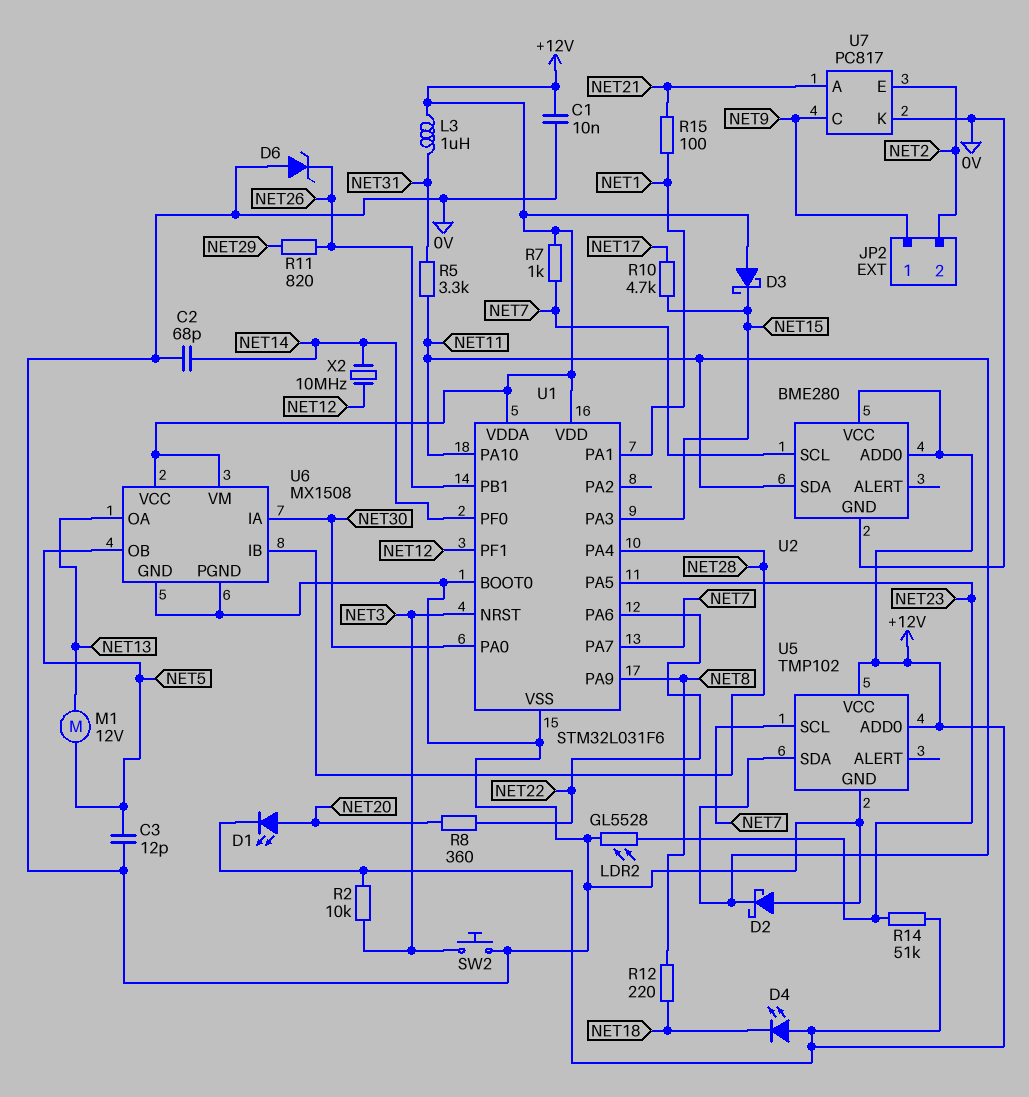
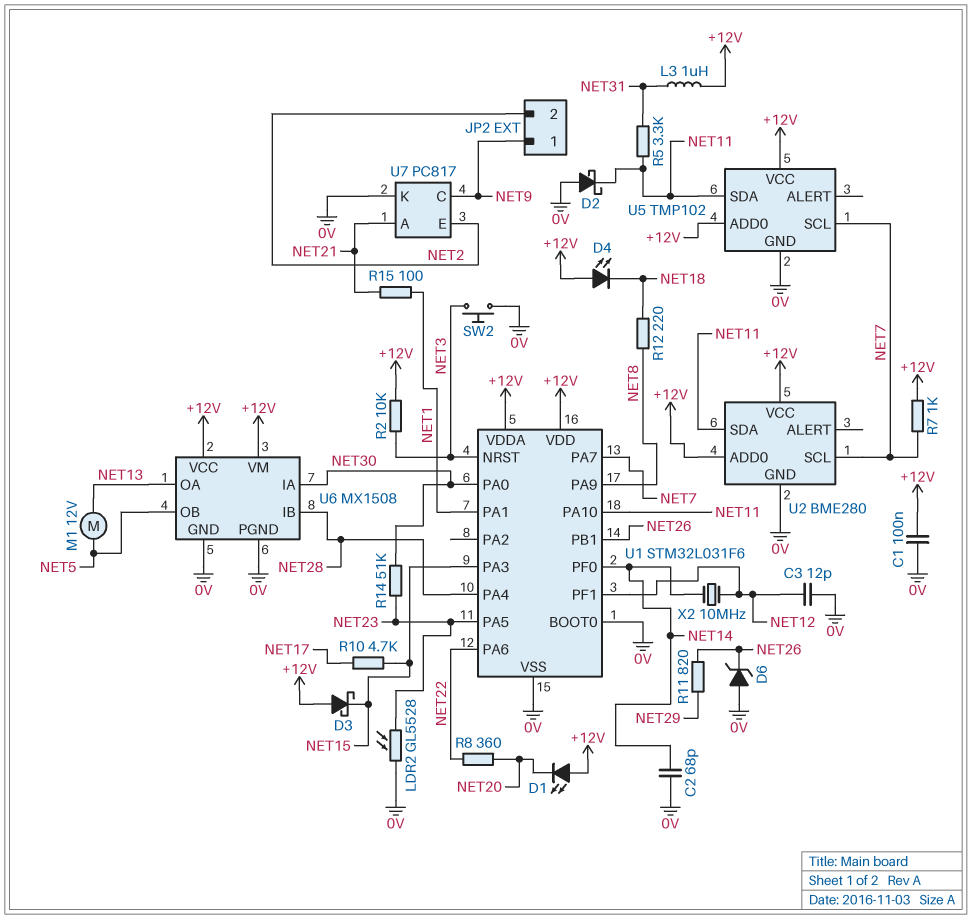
C1: 10nF (+12V, 0V) -> 100nF (+12V, 0V)
C3: 12pF (0V, NET5) -> 12pF (0V, NET12)
D1: LED (A NET20, K +12V) -> LED (A +12V, K NET20)
R14: 51k (+12V, NET23) -> 51k (NET23, NET30)

